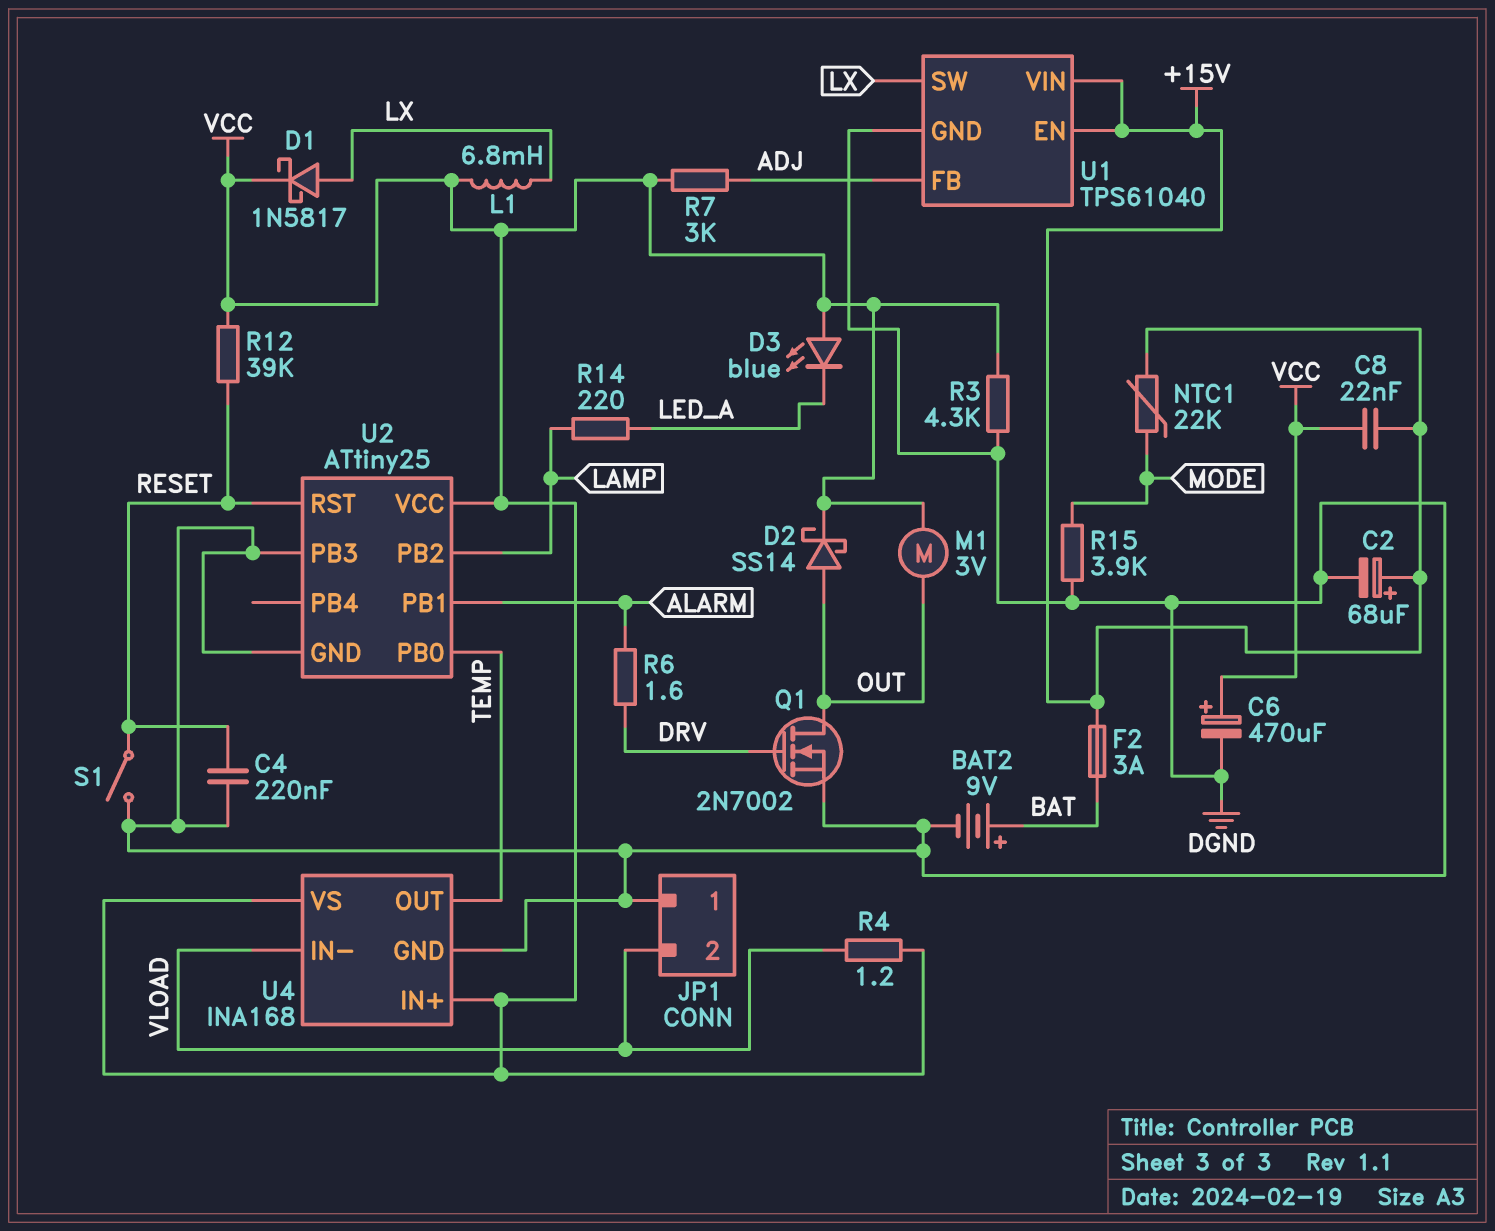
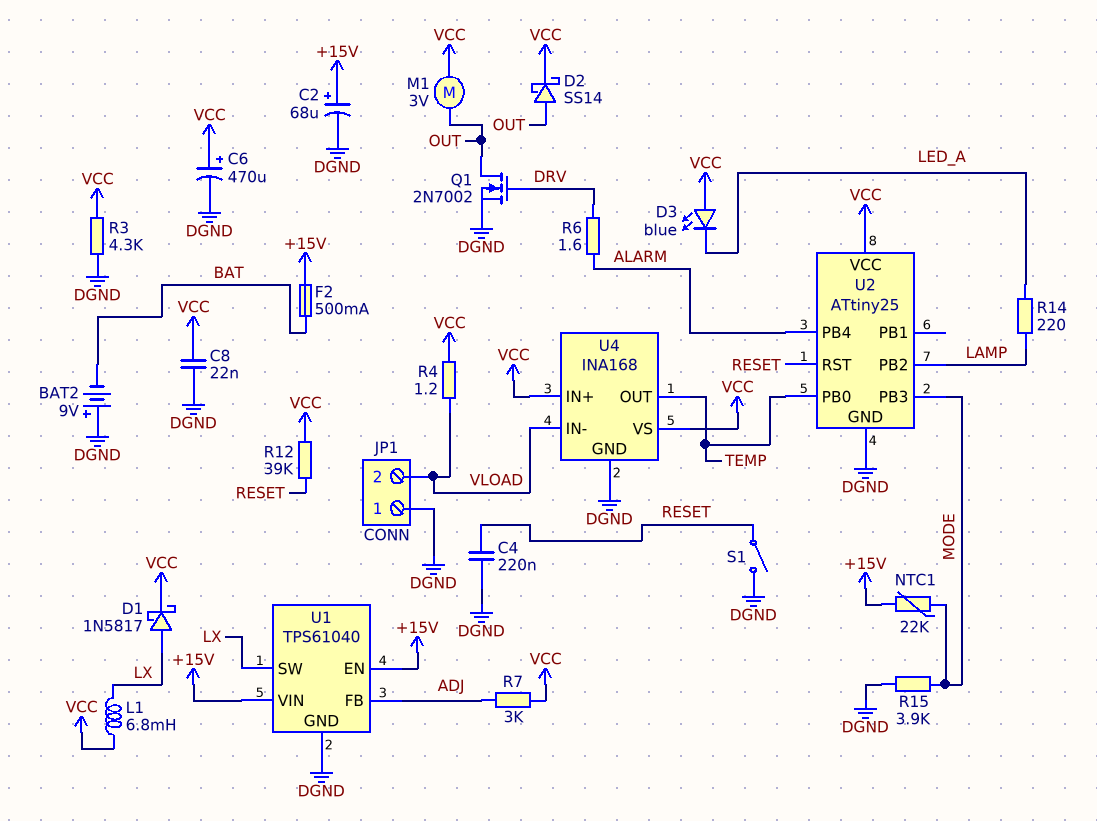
BAT2: 9V (plus BAT, minus DGND) -> 9V (plus DGND, minus BAT)
C8: 22nF (+15V, VCC) -> 22nF (DGND, VCC)
F2: 3A (+15V, BAT) -> 500mA (+15V, BAT)
U2 pin PB1: ALARM -> none
U2 pin PB3: DGND -> MODE
U2 pin PB4: none -> ALARM

